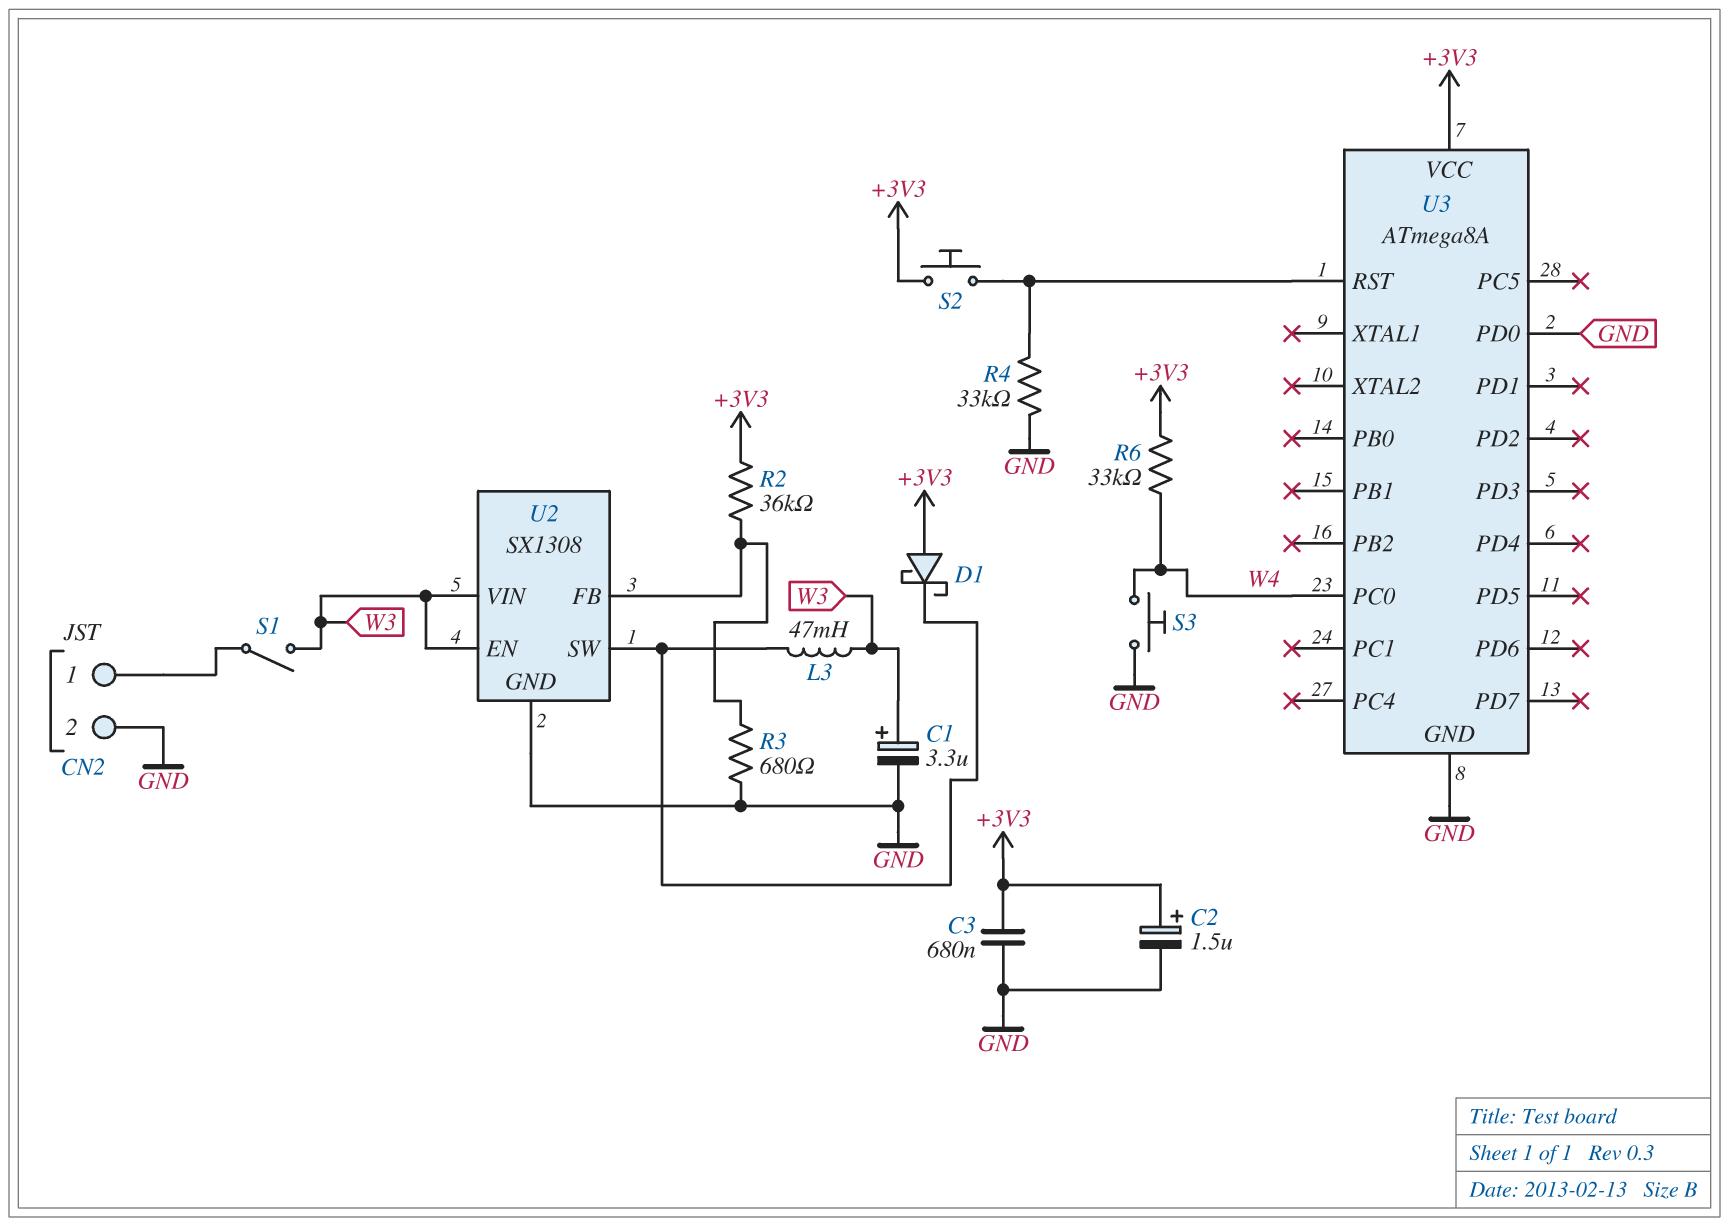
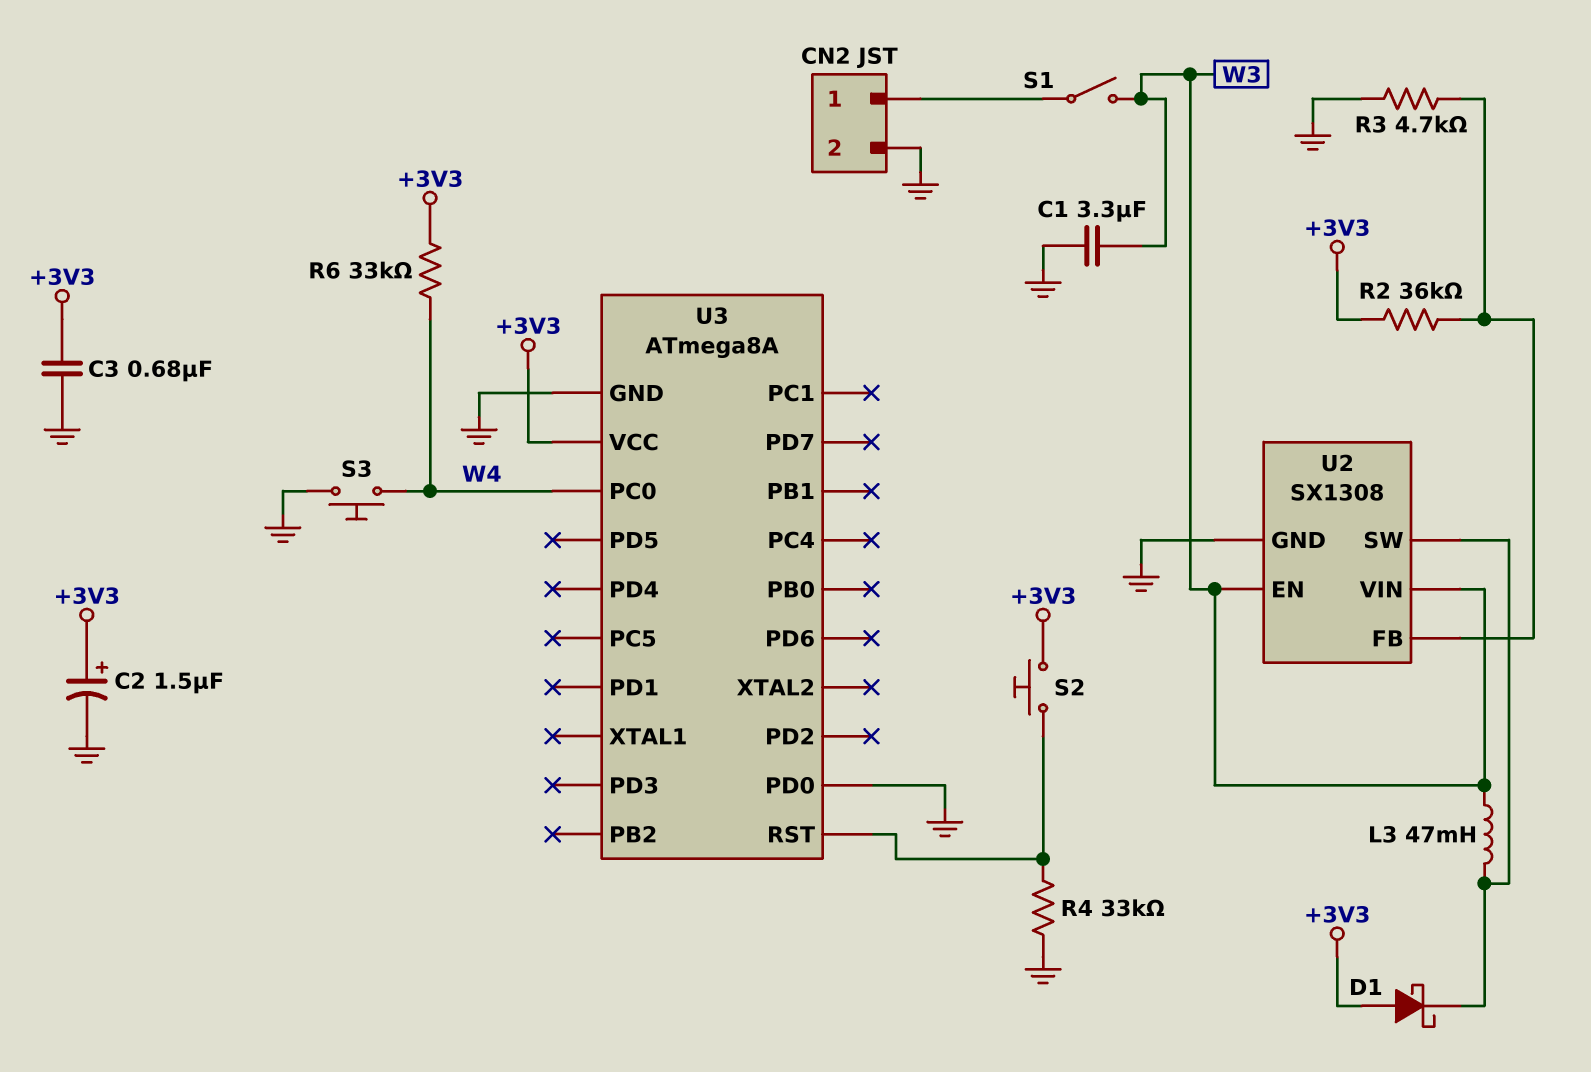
C1: 3.3uF (plus W3, minus GND) -> 3.3uF (GND, W3)
R3: 680 (GND, U2/FB) -> 4.7k (GND, U2/FB)

